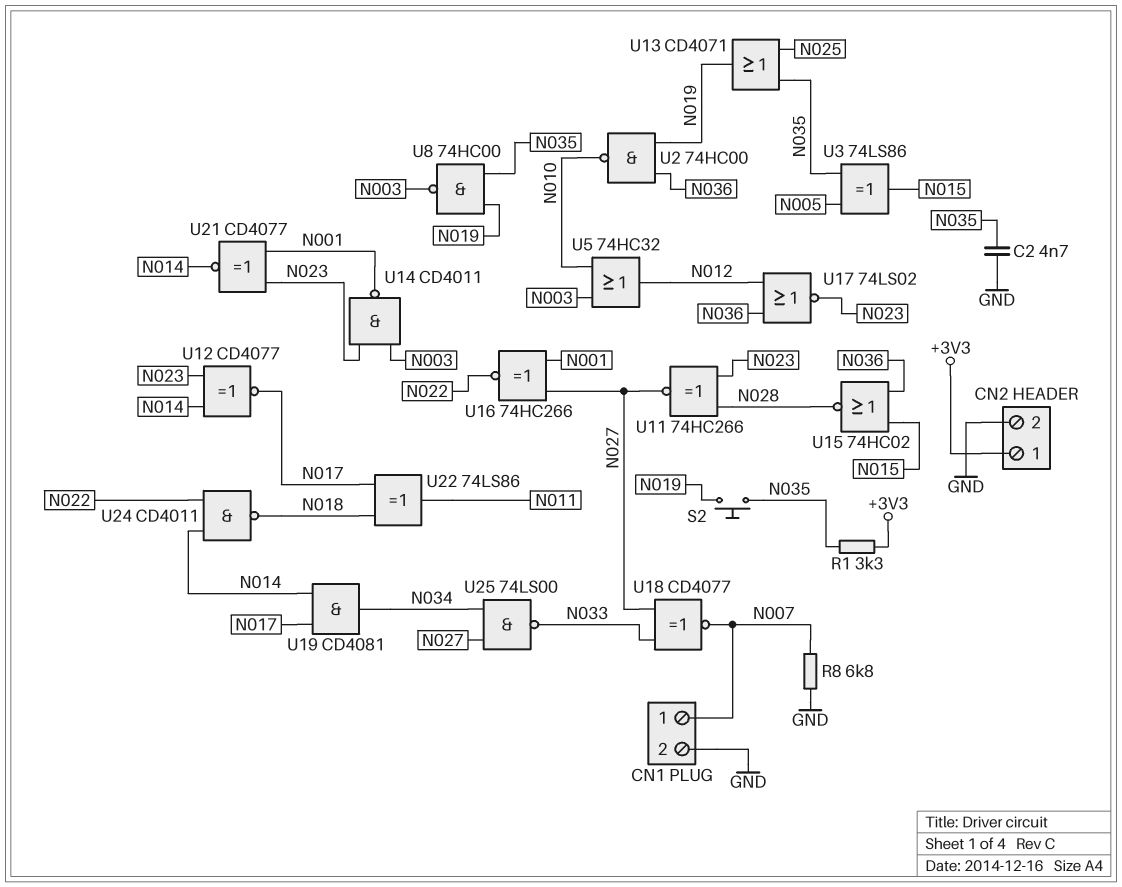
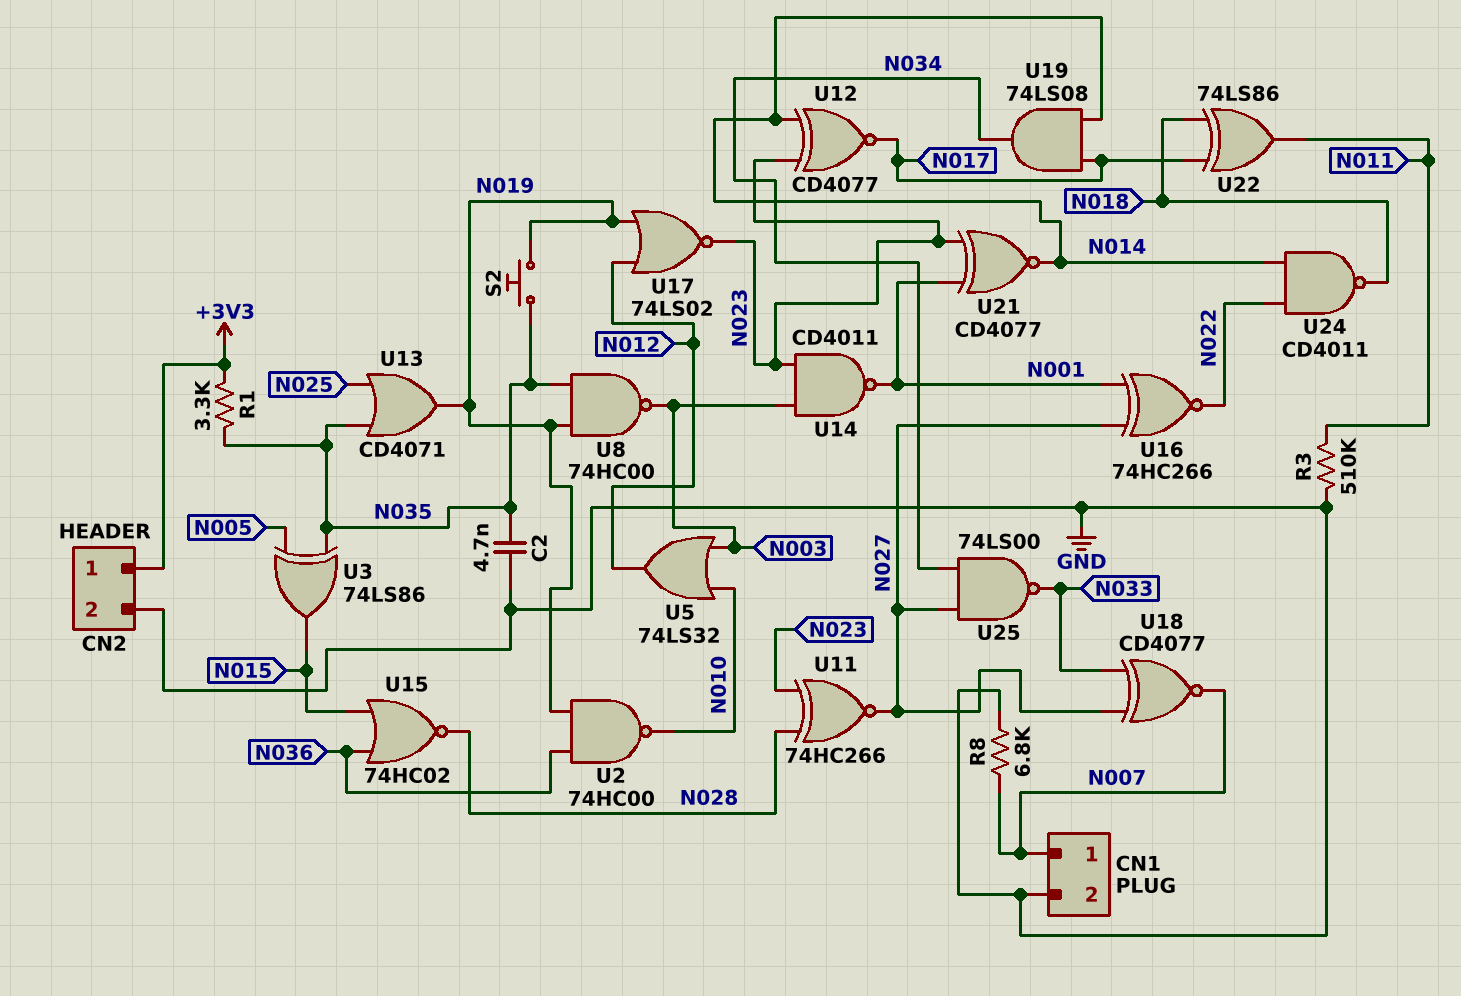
R3: none -> 510k (GND, N011)
U5: OR 74HC32 (in N003, in N010, out N012) -> OR 74LS32 (in N003, in N010, out N012)
U17: NOR 74LS02 (in N012, in N036, out N023) -> NOR 74LS02 (in N012, in N019, out N023)
U19: AND CD4081 (in N014, in N017, out N034) -> AND 74LS08 (in N014, in N017, out N034)

